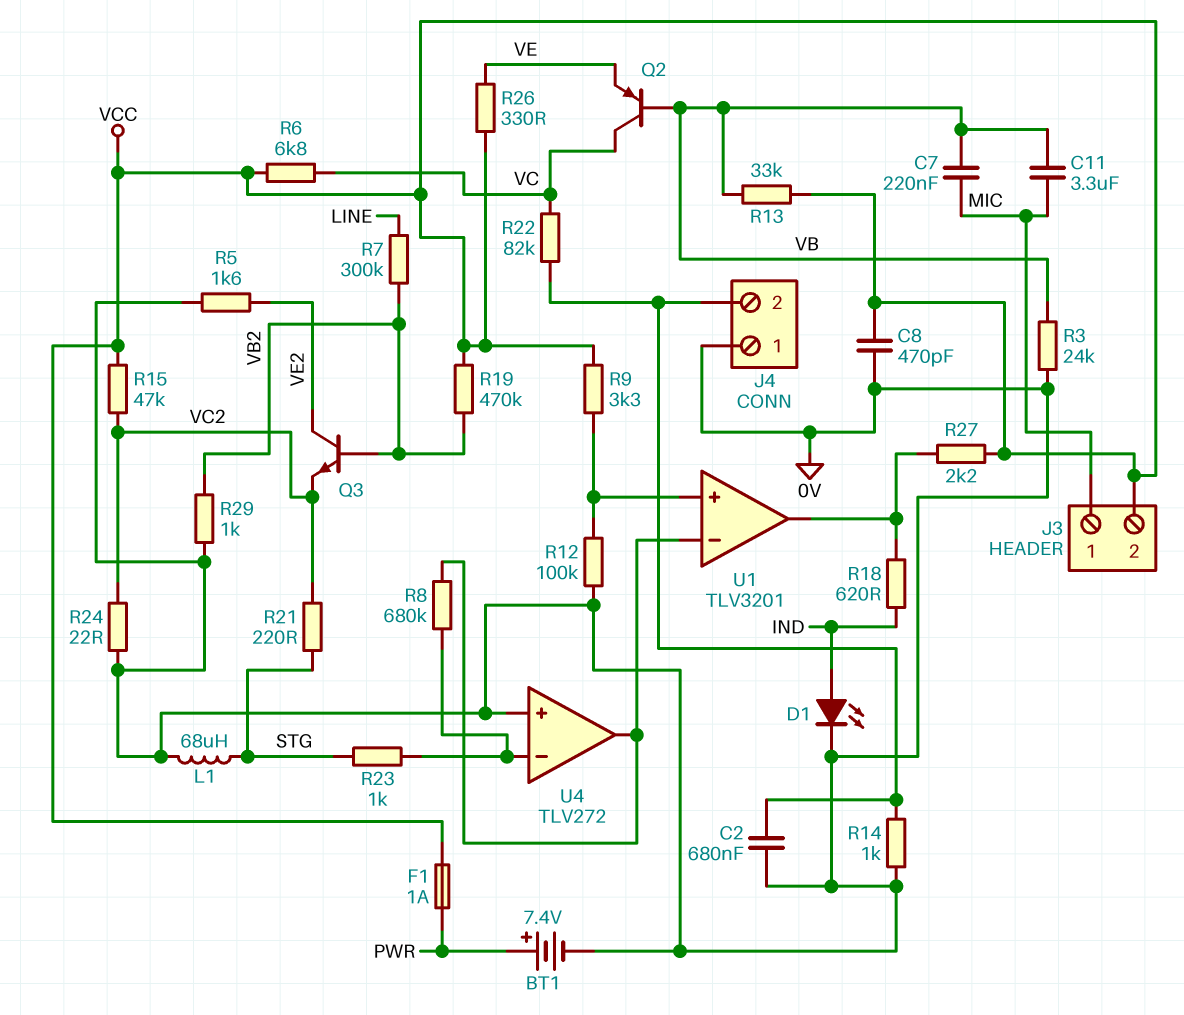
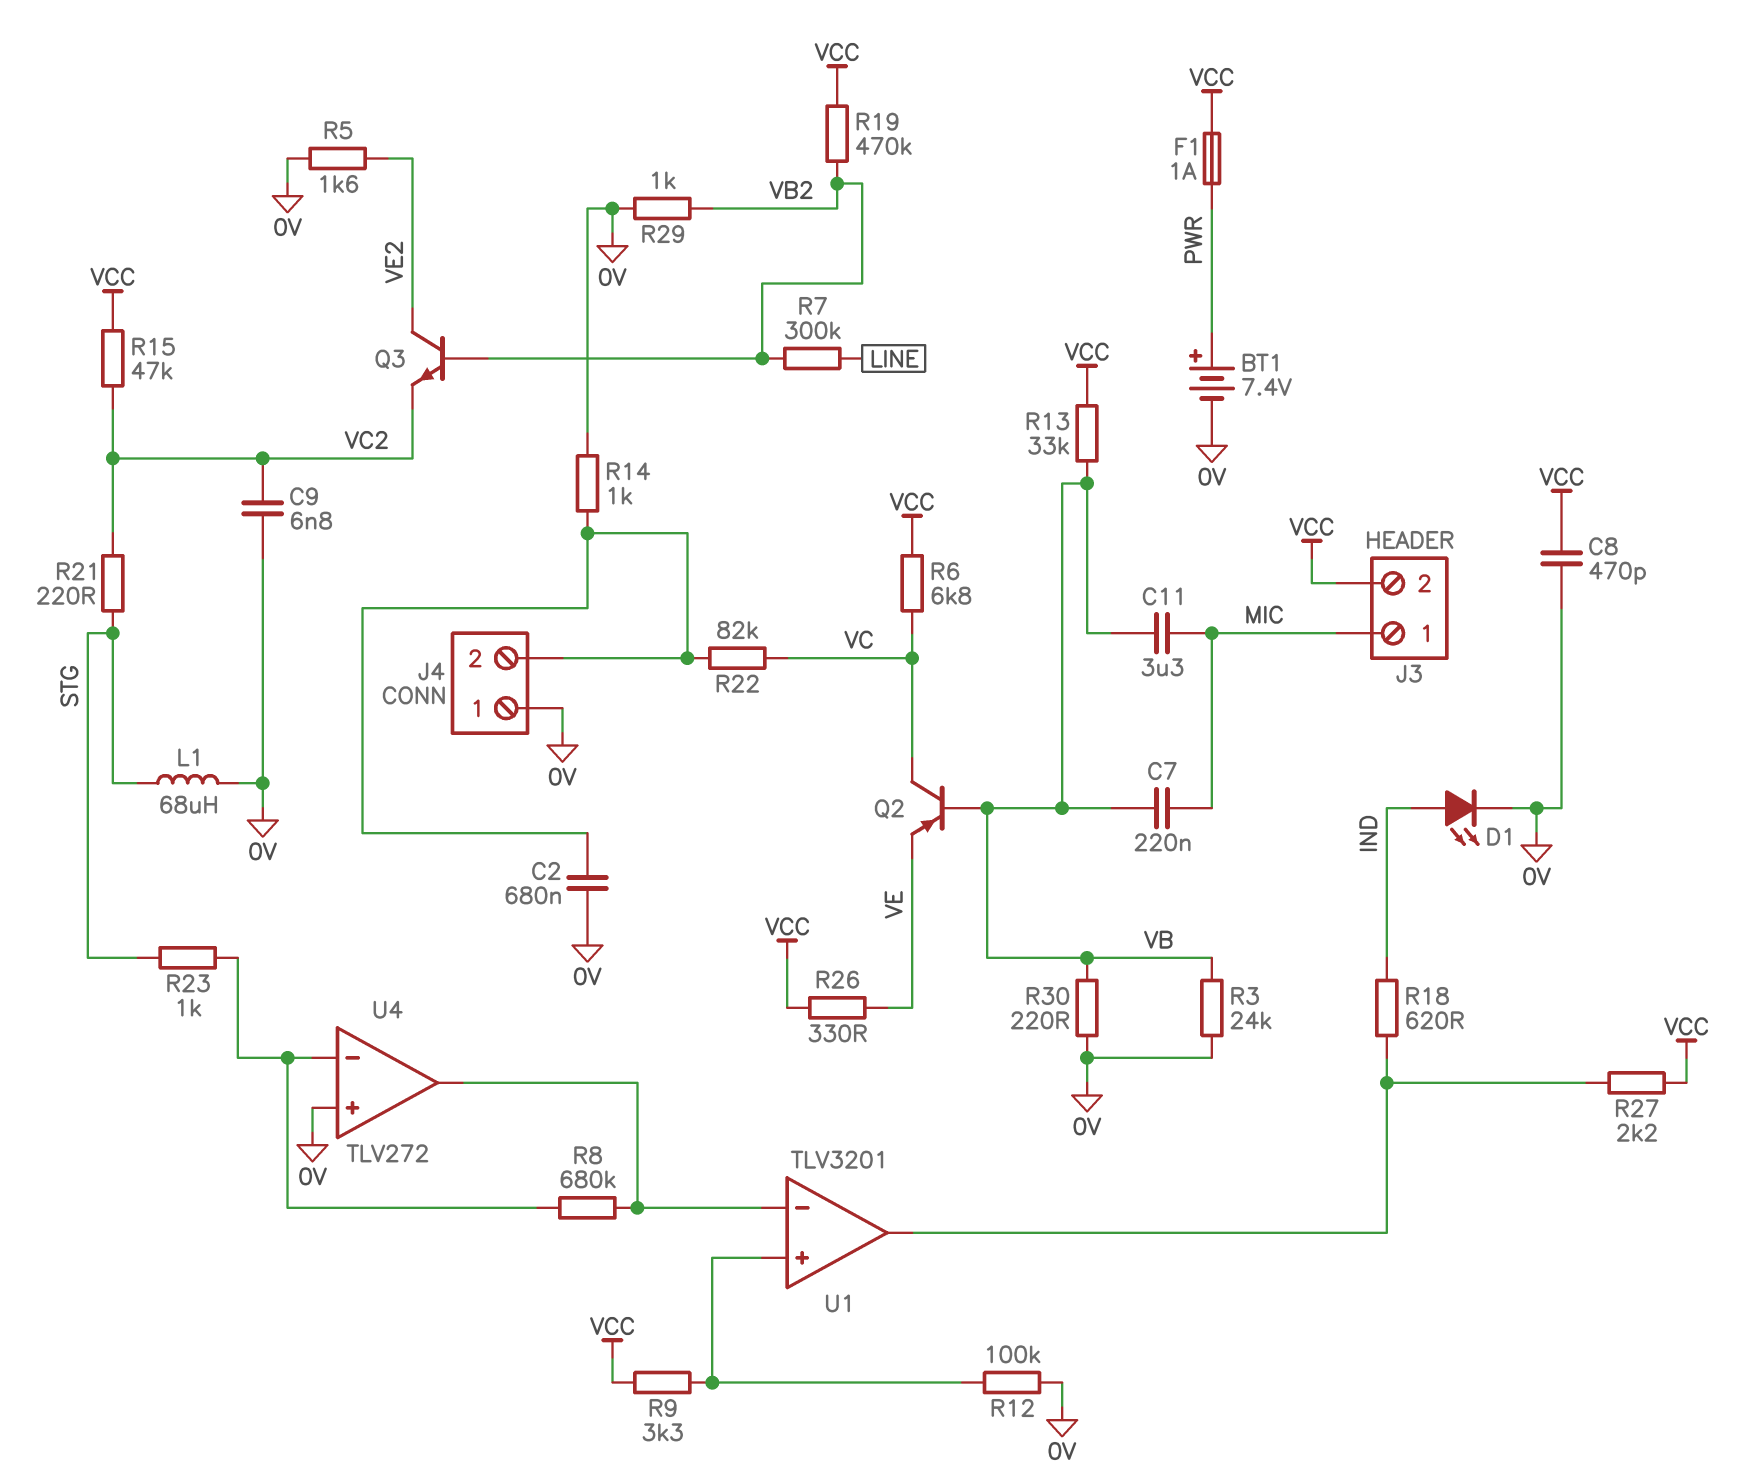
C9: none -> 6.8nF (0V, VC2)
R24: 22 (0V, VC2) -> none
R30: none -> 220 (0V, VB)

